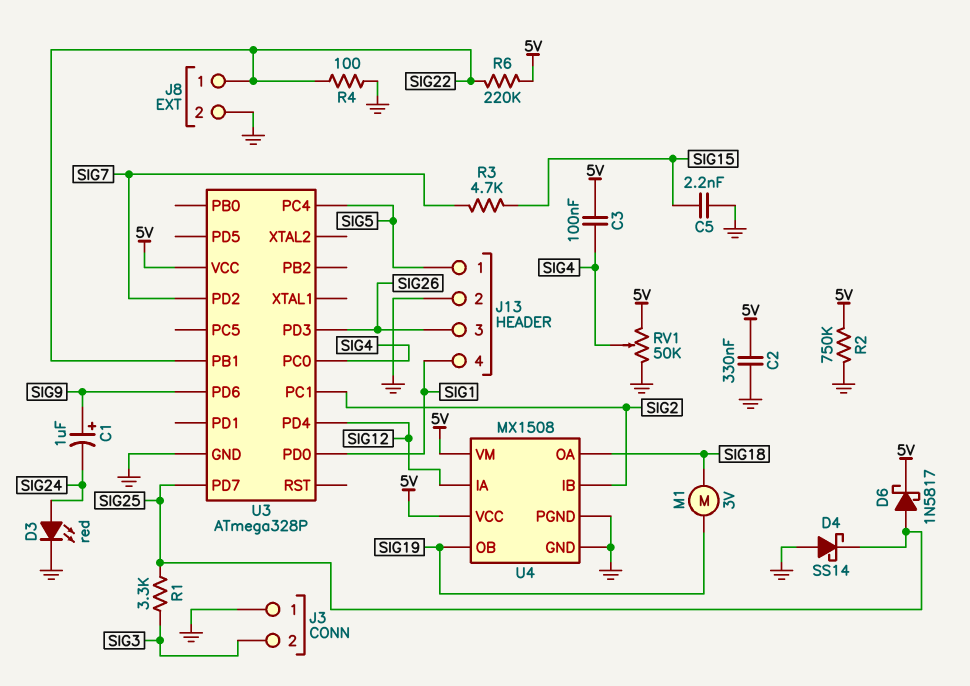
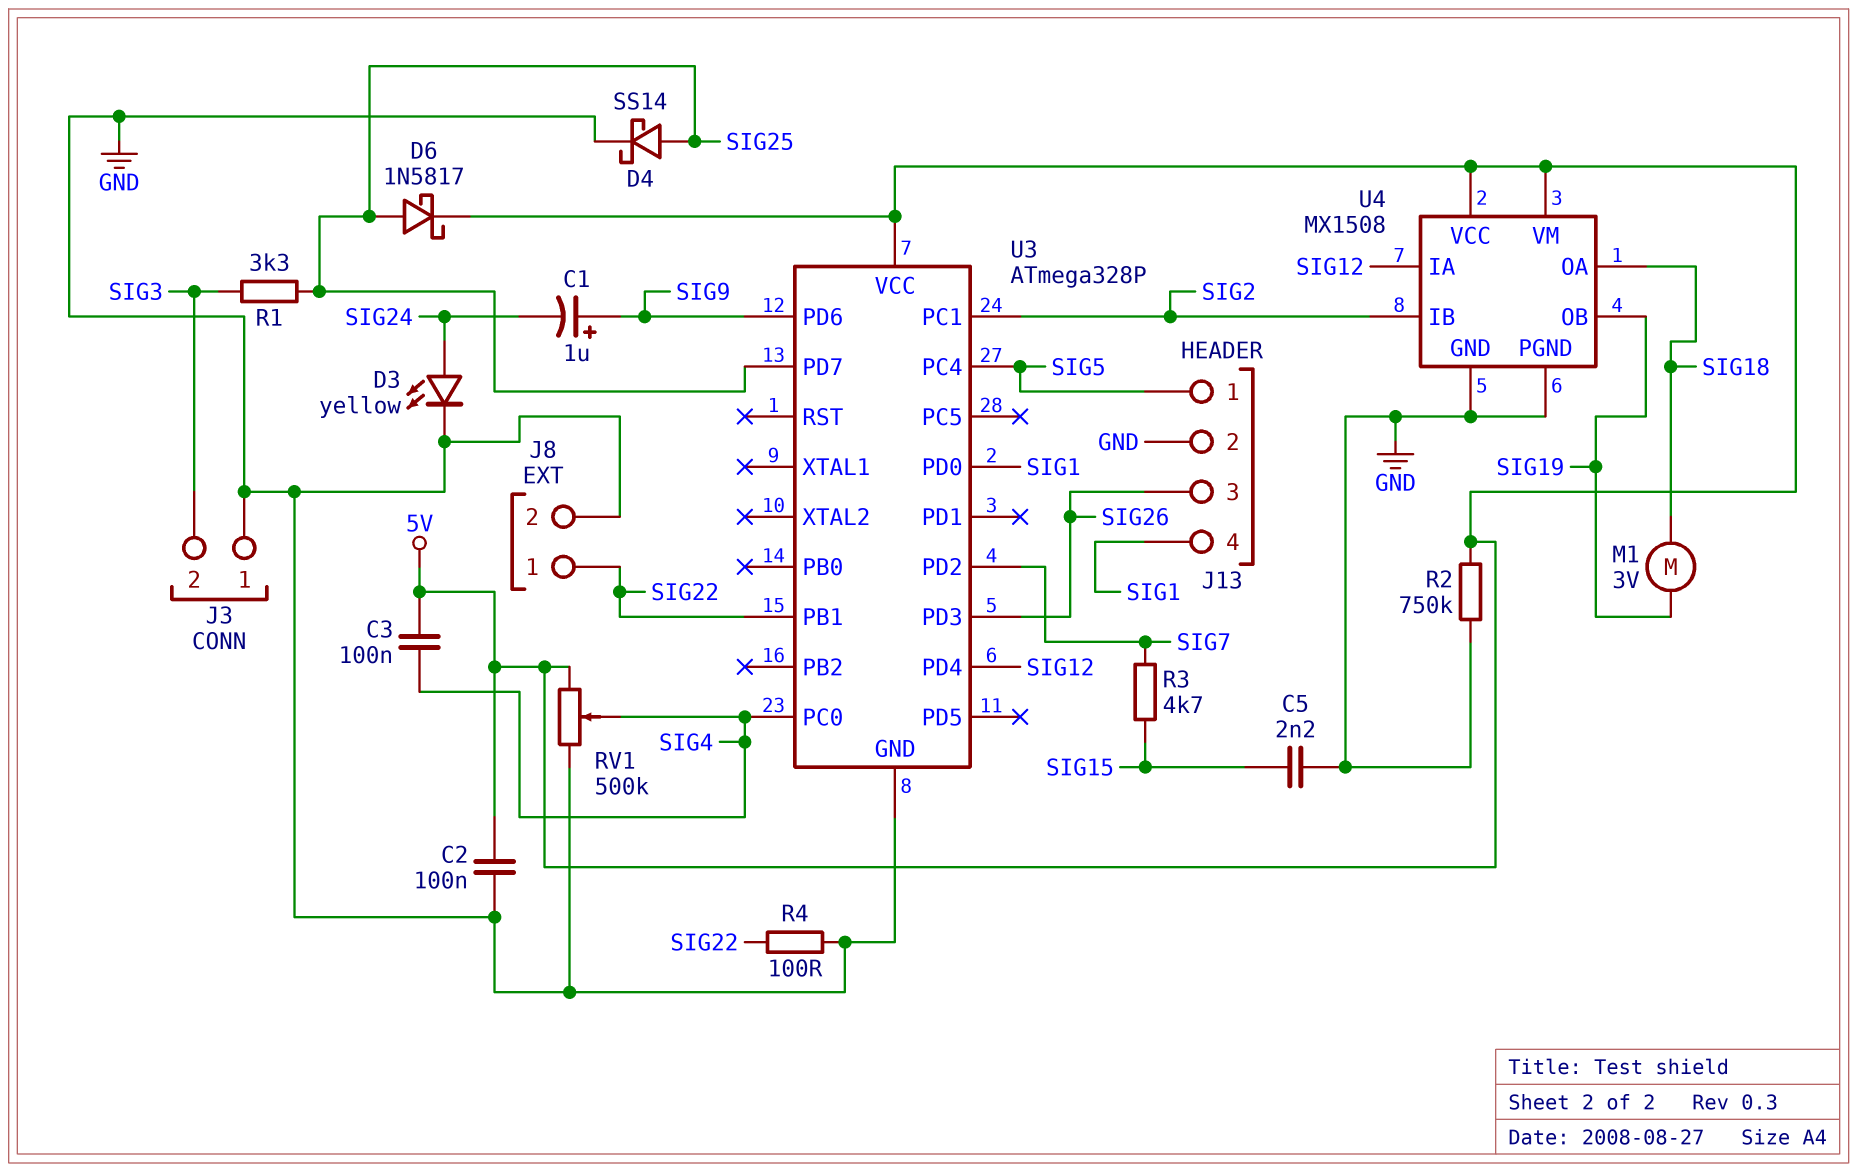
C2: 330nF (5V, GND) -> 100nF (5V, GND)
D3: LED red (A SIG24, K GND) -> LED yellow (A SIG24, K GND)
D4: schottky SS14 (A GND, K SIG25) -> schottky SS14 (A SIG25, K GND)
R6: 220k (5V, SIG22) -> none
RV1: 50k (5V, GND, wiper SIG4) -> 500k (5V, GND, wiper SIG4)

